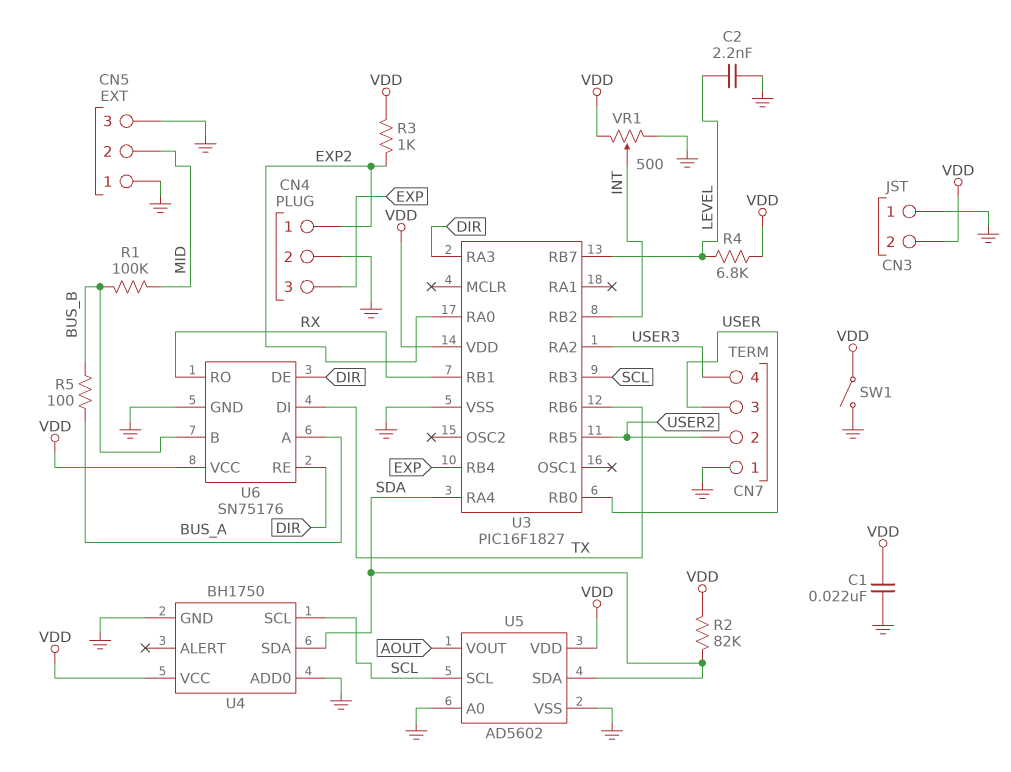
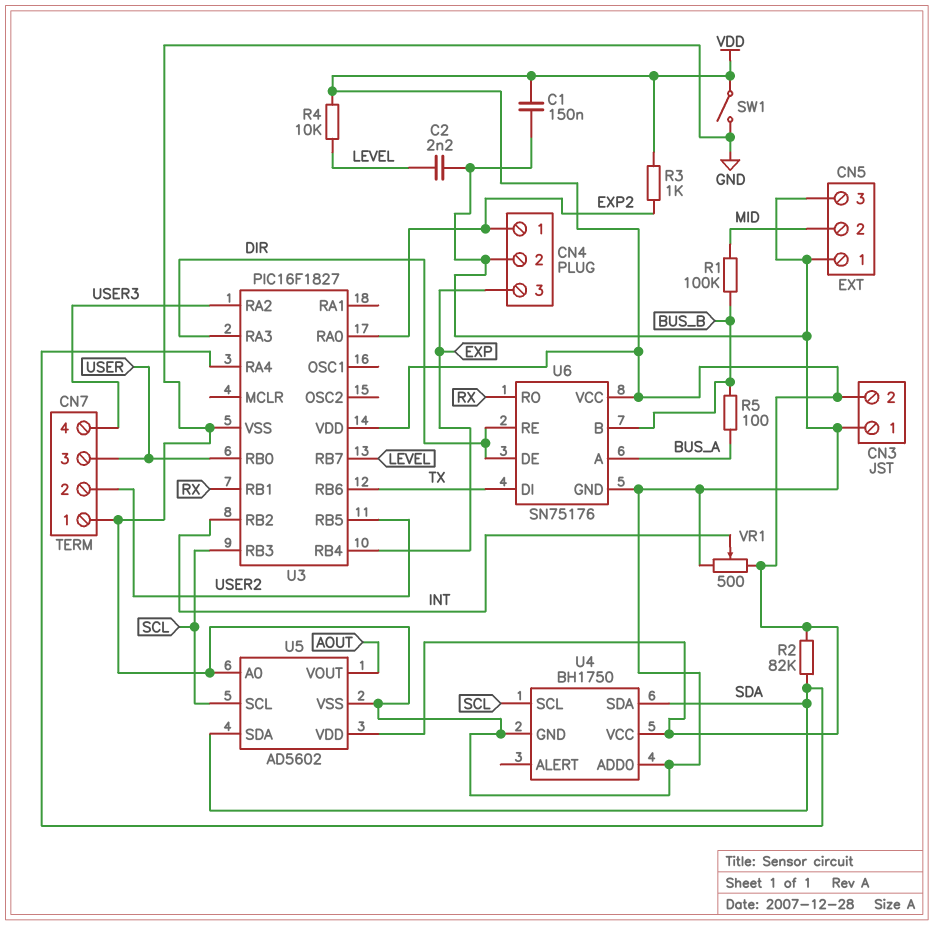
C1: 22nF (GND, VDD) -> 150nF (GND, VDD)
R4: 6.8k (LEVEL, VDD) -> 10k (LEVEL, VDD)

